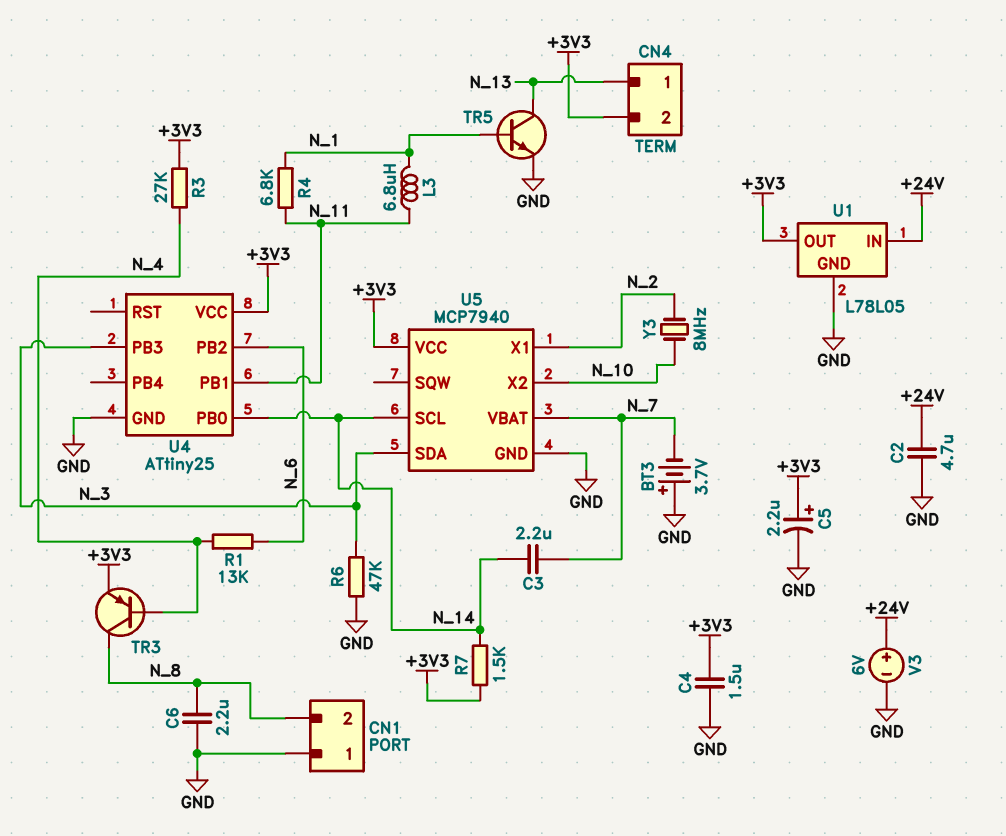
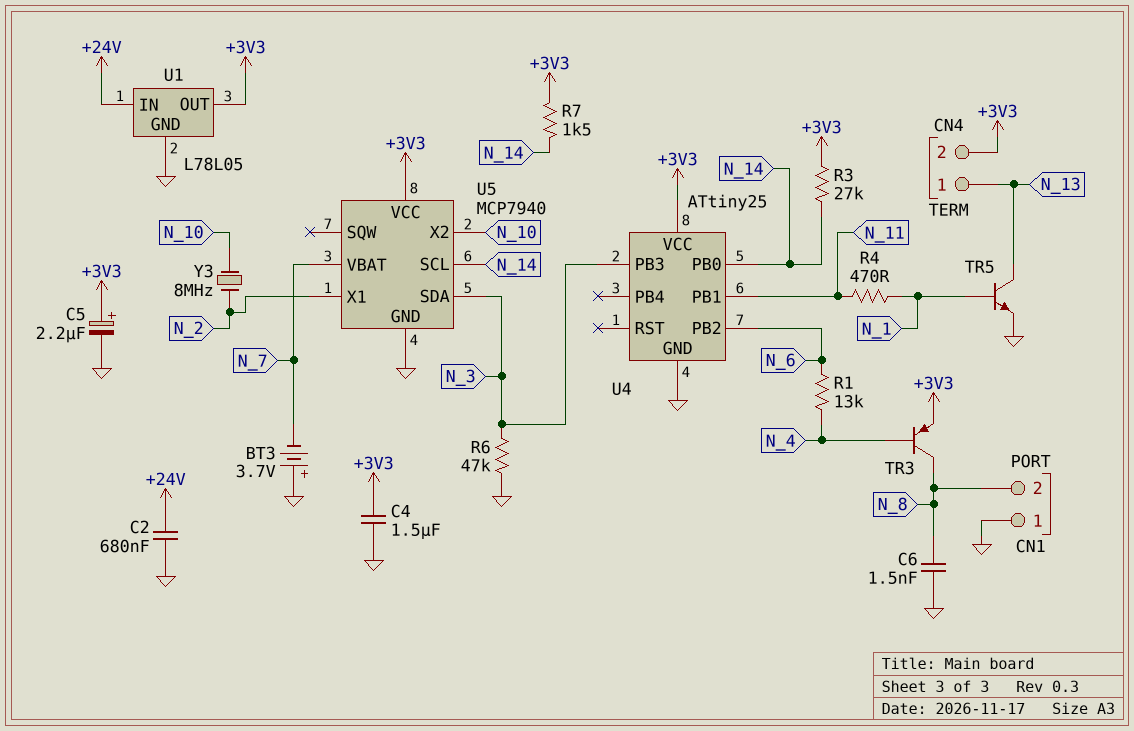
C2: 4.7uF (+24V, GND) -> 680nF (+24V, GND)
C3: 2.2uF (N_7, N_14) -> none
C6: 2.2uF (GND, N_8) -> 1.5nF (GND, N_8)
L3: 6.8uH (N_1, N_11) -> none
R3: 27k (+3V3, N_4) -> 27k (+3V3, N_14)
R4: 6.8k (N_1, N_11) -> 470 (N_1, N_11)
V3: 6V (plus +24V, minus GND) -> none

